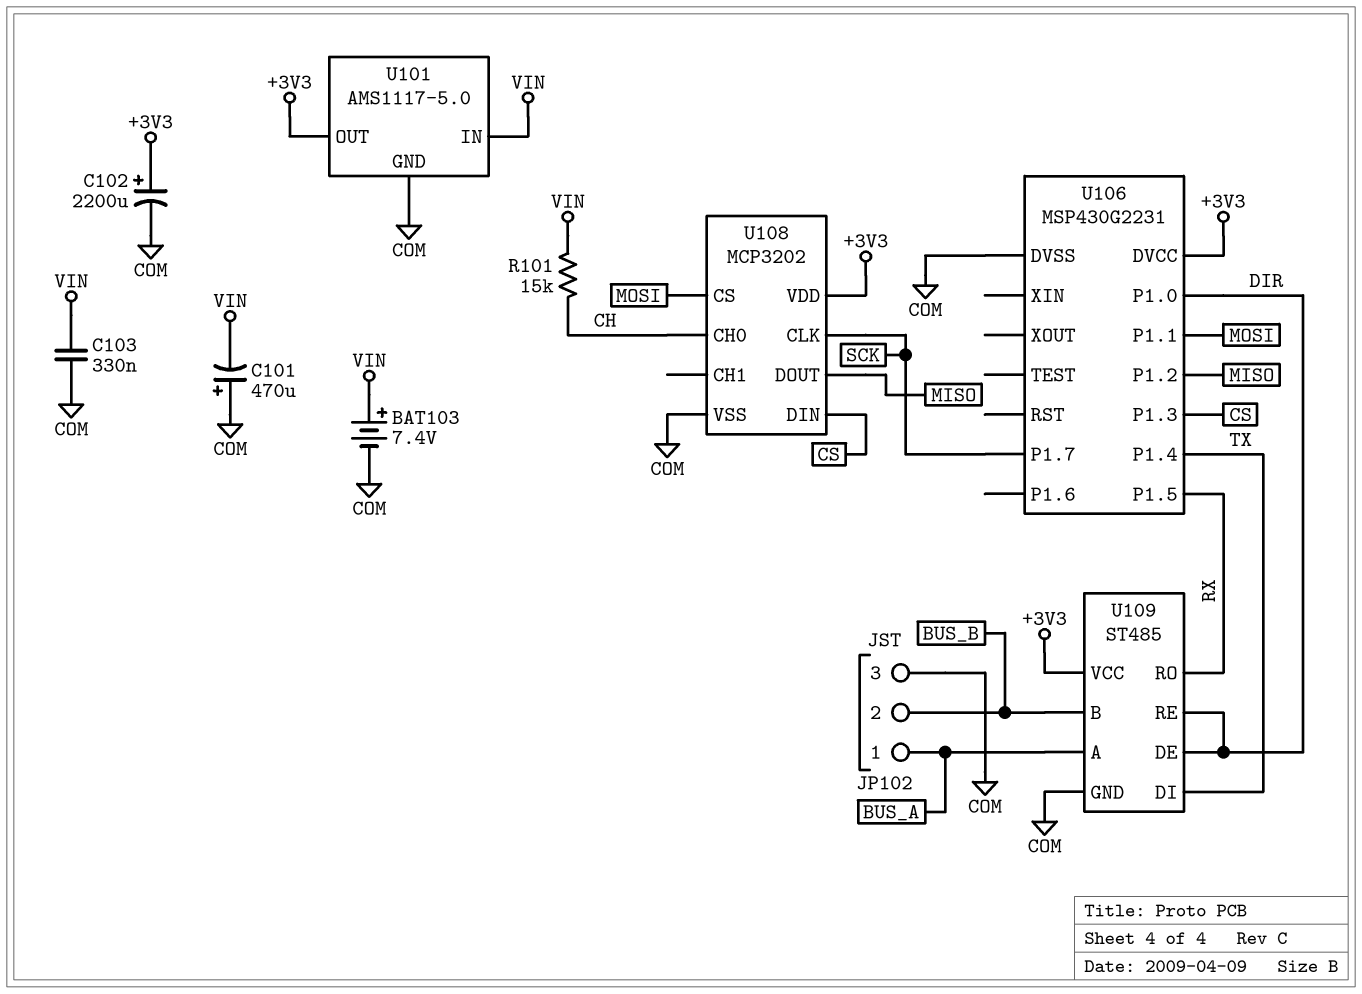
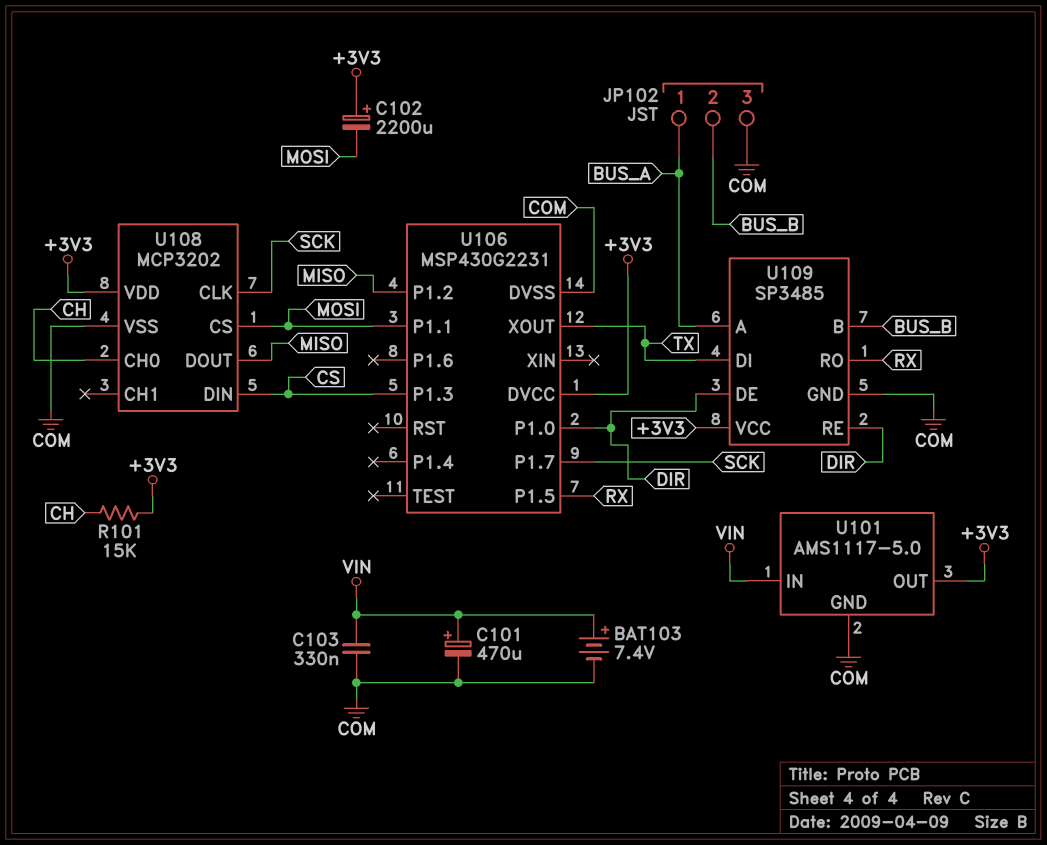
C101: 470uF (plus COM, minus VIN) -> 470uF (plus VIN, minus COM)
C102: 2200uF (plus +3V3, minus COM) -> 2200uF (plus +3V3, minus MOSI)
R101: 15k (CH, VIN) -> 15k (+3V3, CH)
U106 pin P1.4: TX -> none
U106 pin XOUT: none -> TX
U109: ST485 -> SP3485

